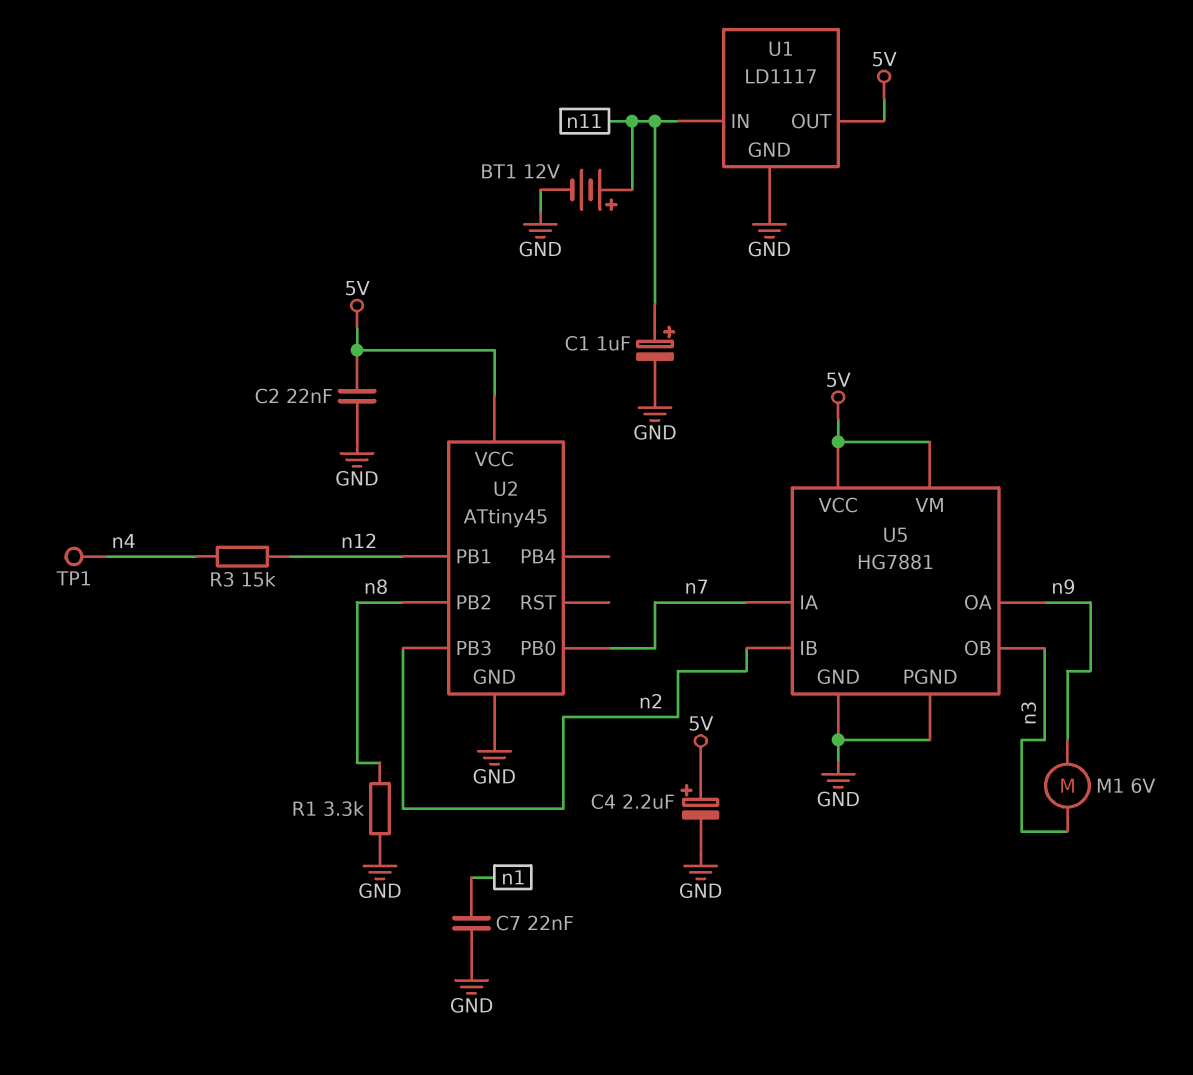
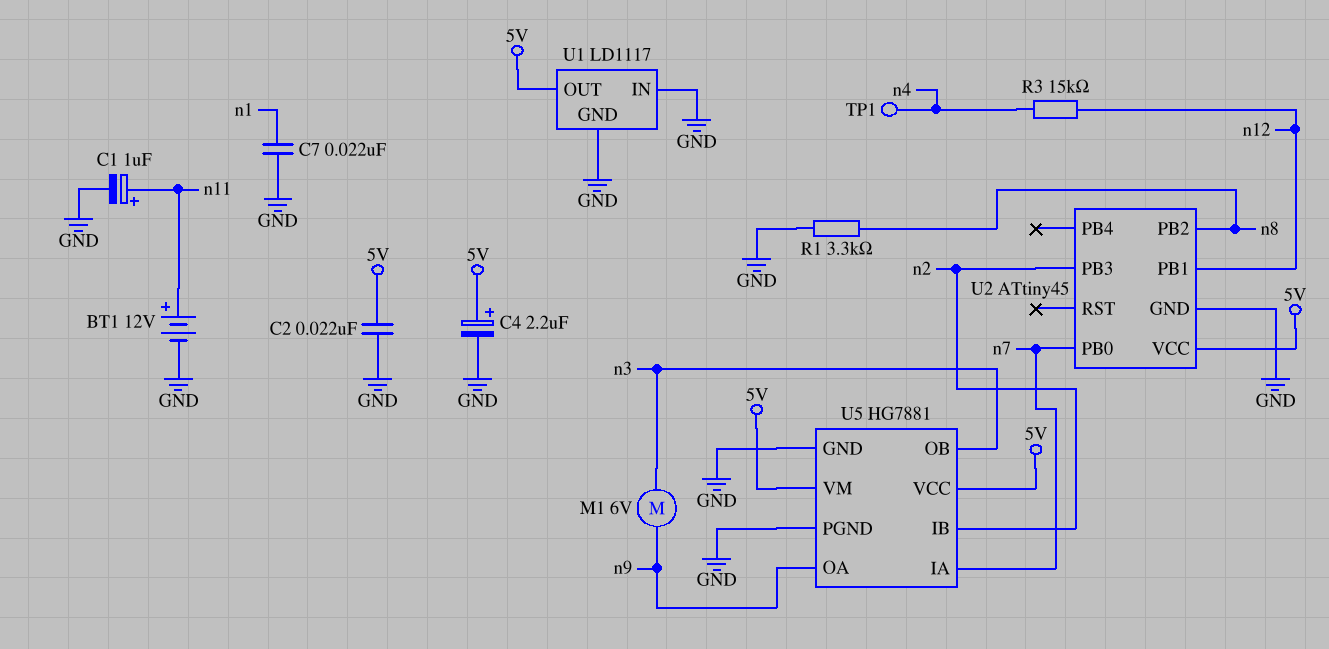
U1 pin IN: n11 -> GND

